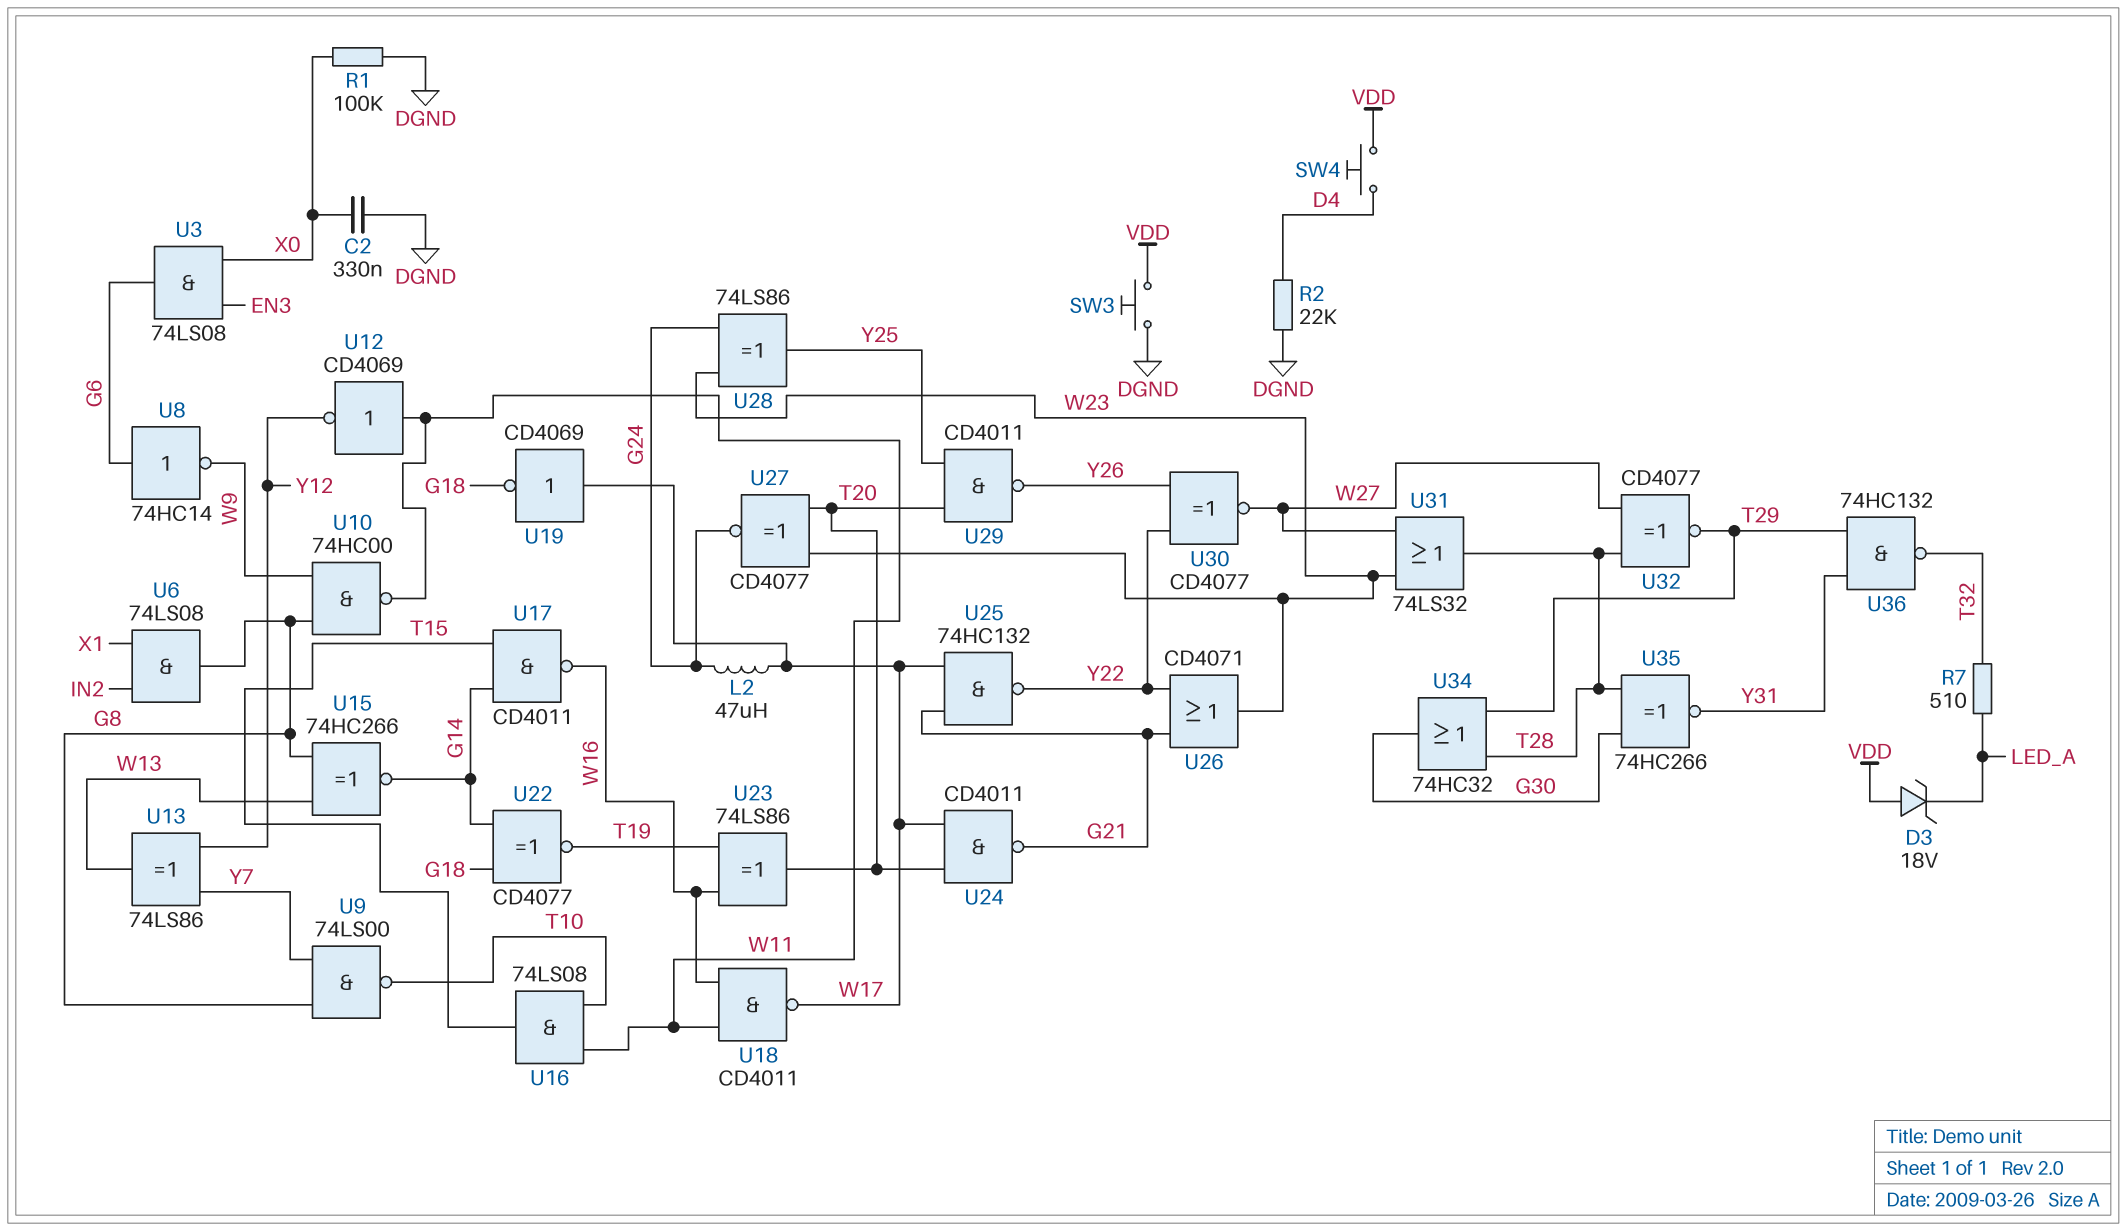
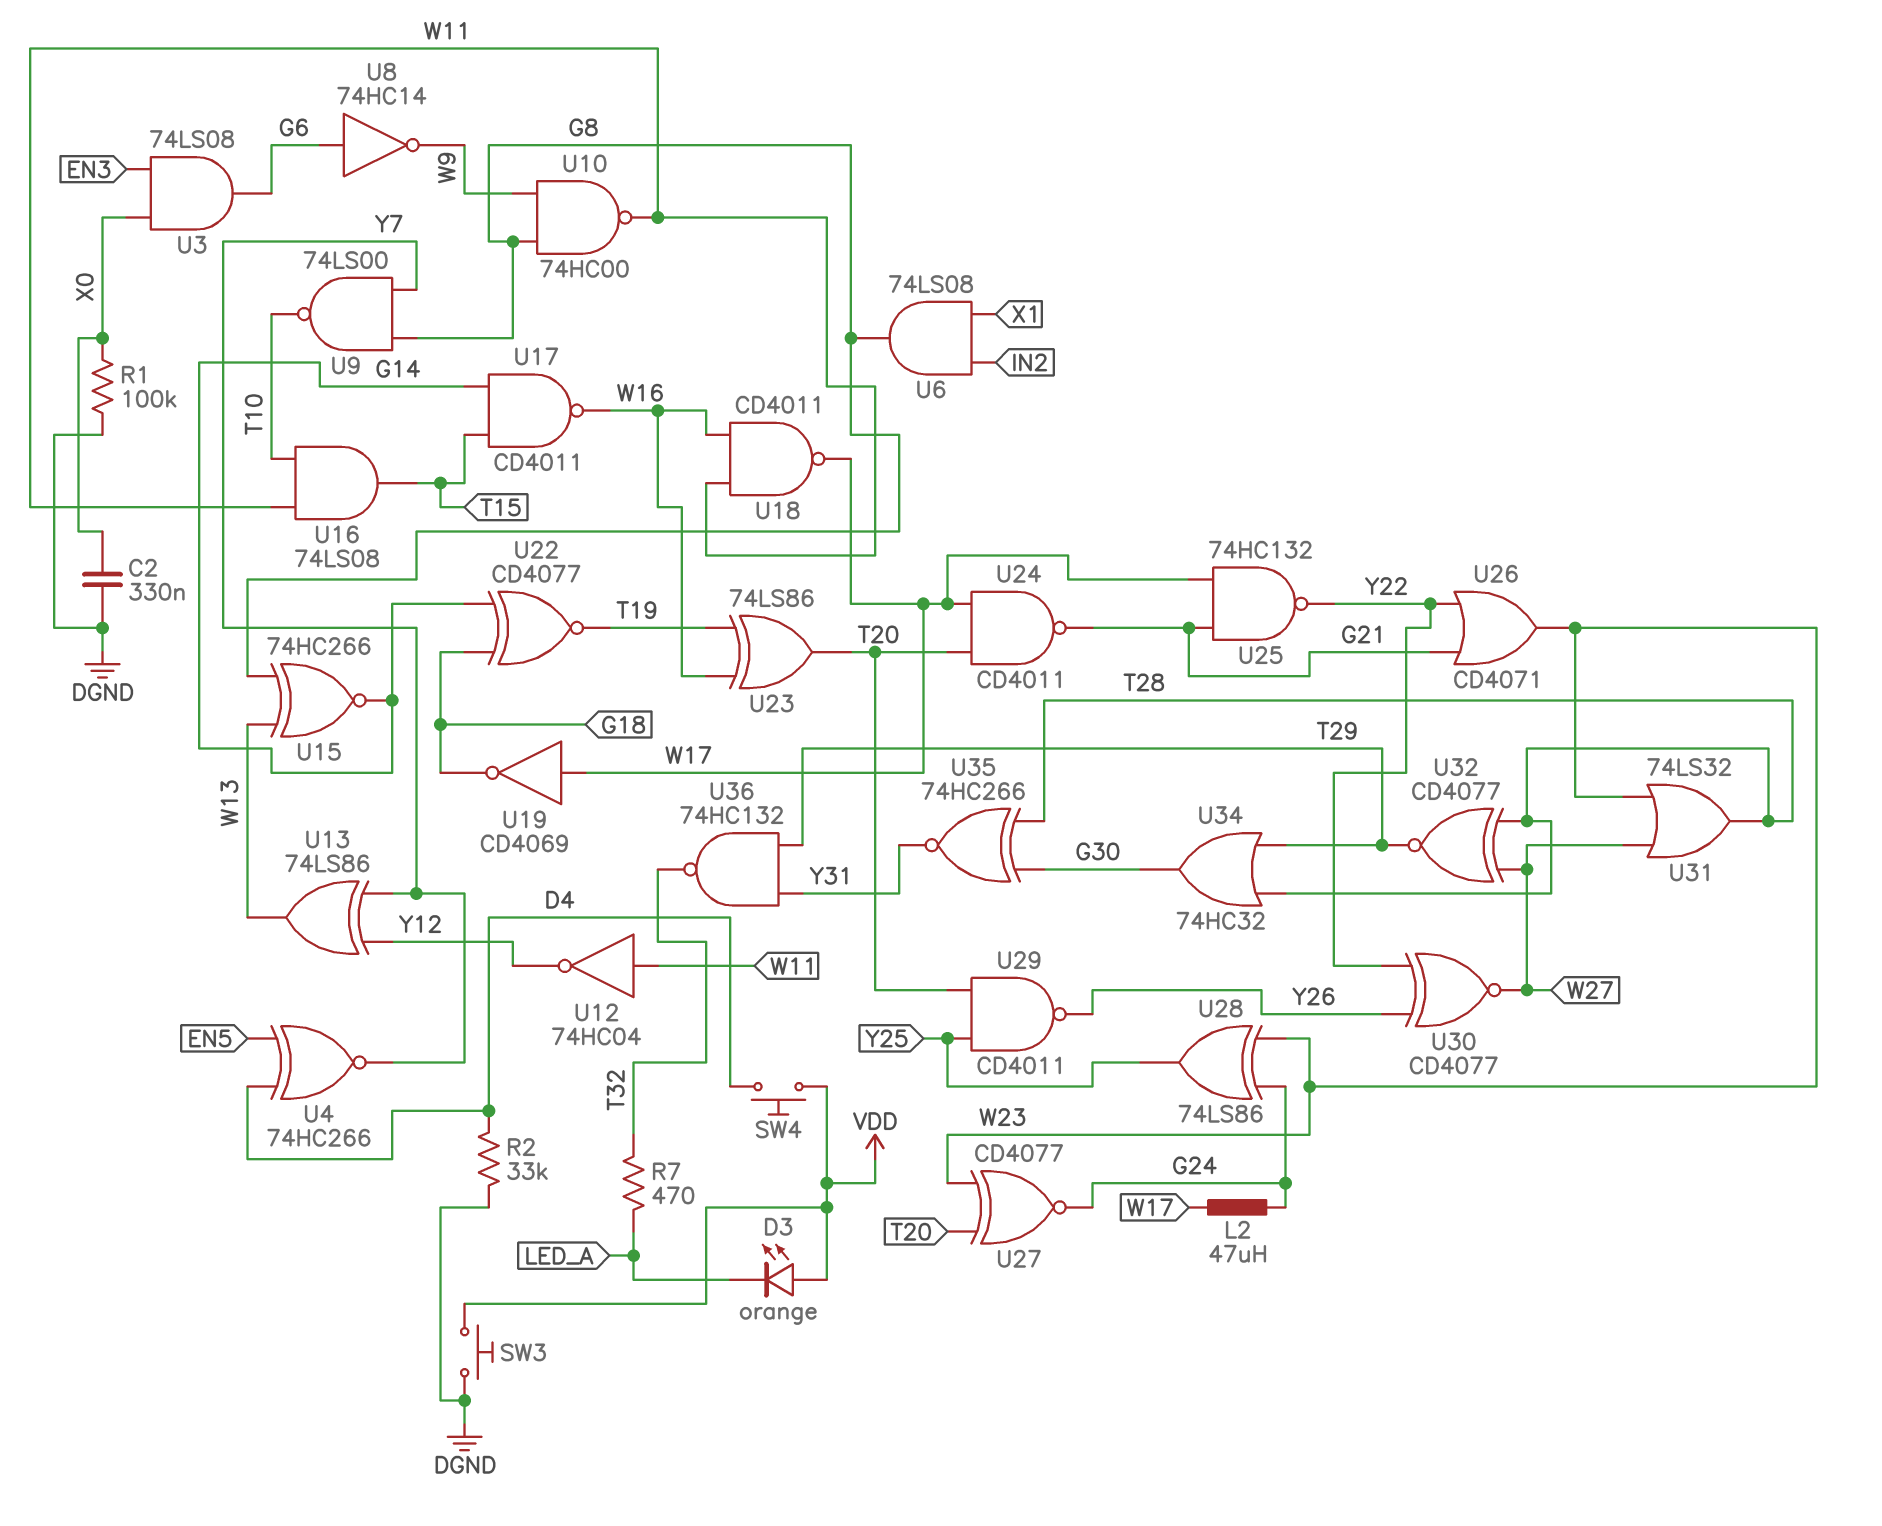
D3: zener 18V (A VDD, K LED_A) -> LED orange (A VDD, K LED_A)
R2: 22k (D4, DGND) -> 33k (D4, DGND)
R7: 510 (LED_A, T32) -> 470 (LED_A, T32)
U4: none -> XNOR 74HC266 (in D4, in EN5, out Y7)
U12: NOT CD4069 (in W11, out Y12) -> NOT 74HC04 (in W11, out Y12)

